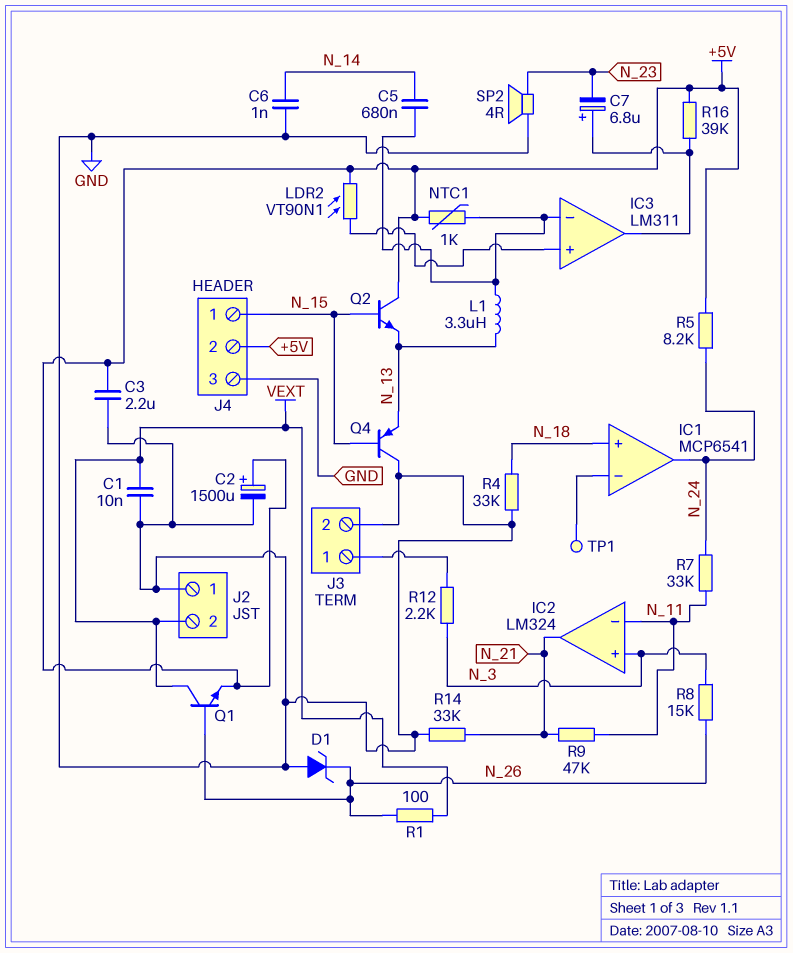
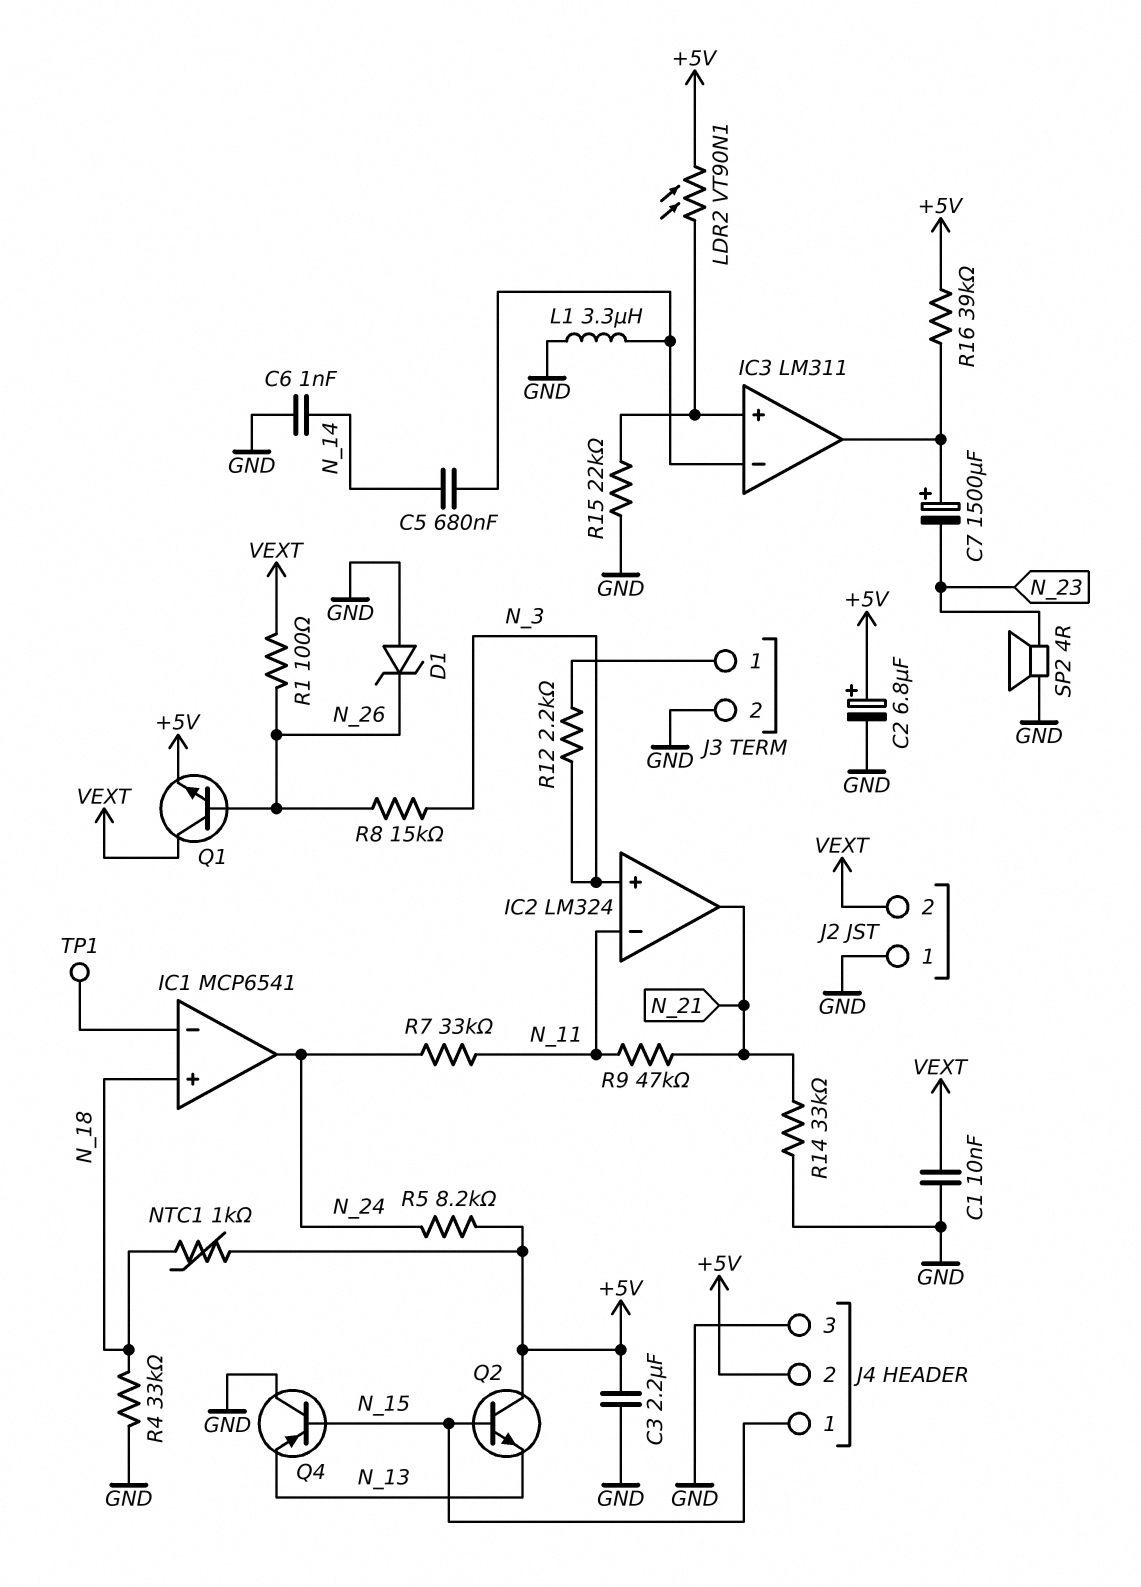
C2: 1500uF (plus +5V, minus GND) -> 6.8uF (plus +5V, minus GND)
C7: 6.8uF (plus IC3/out, minus N_23) -> 1500uF (plus IC3/out, minus N_23)
L1: 3.3uH (IC3/in-, N_13) -> 3.3uH (GND, IC3/in-)
NTC1: 1k (+5V, IC3/in-) -> 1k (+5V, N_18)
R15: none -> 22k (GND, IC3/in+)

